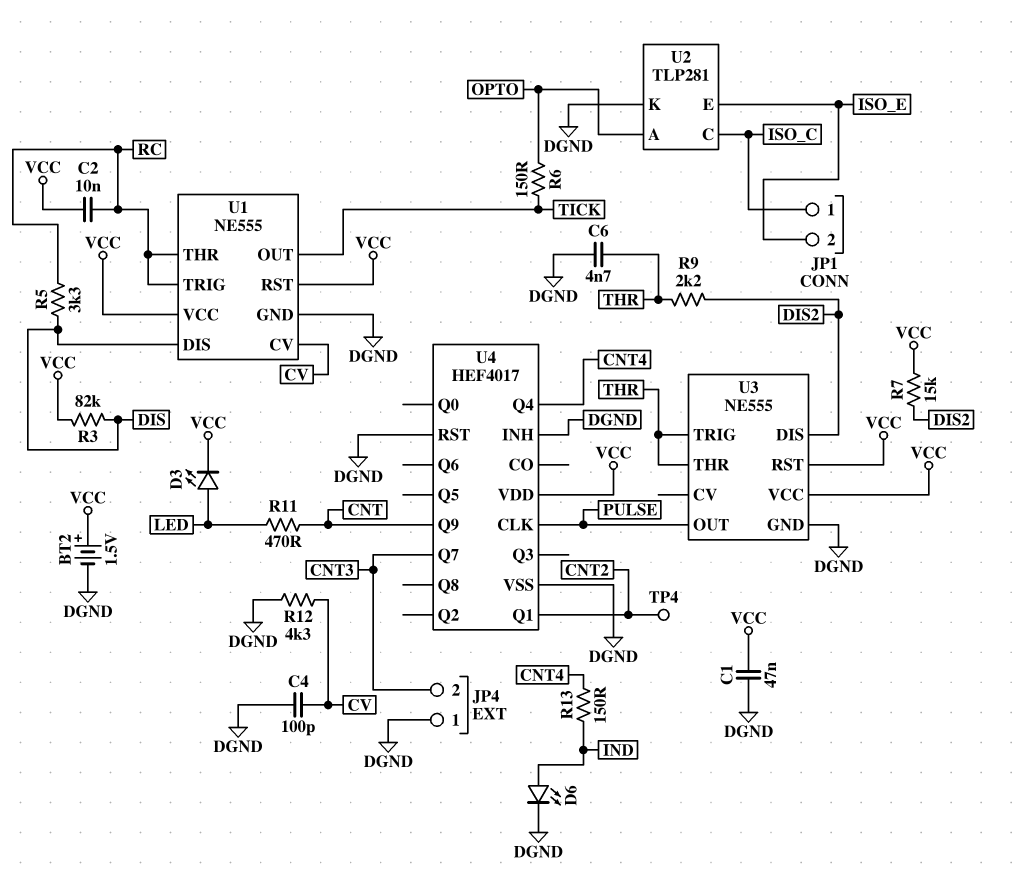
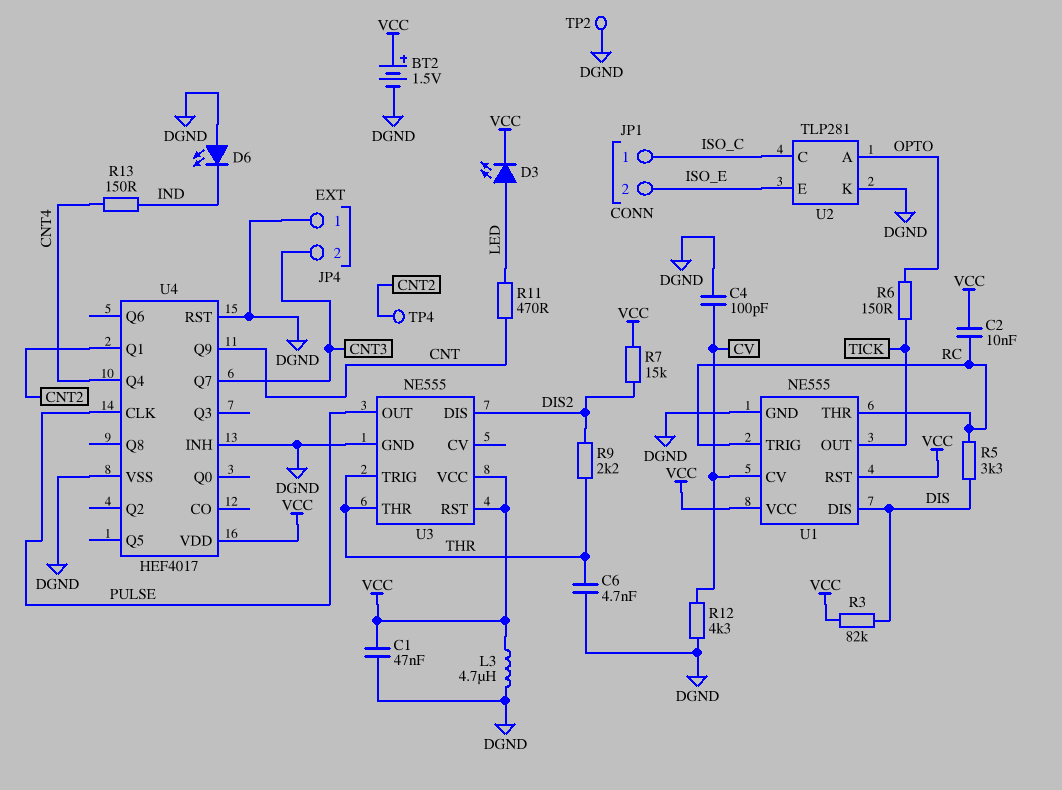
D6: LED (A IND, K DGND) -> LED (A DGND, K IND)
L3: none -> 4.7uH (DGND, VCC)
TP2: none -> test point (DGND)

